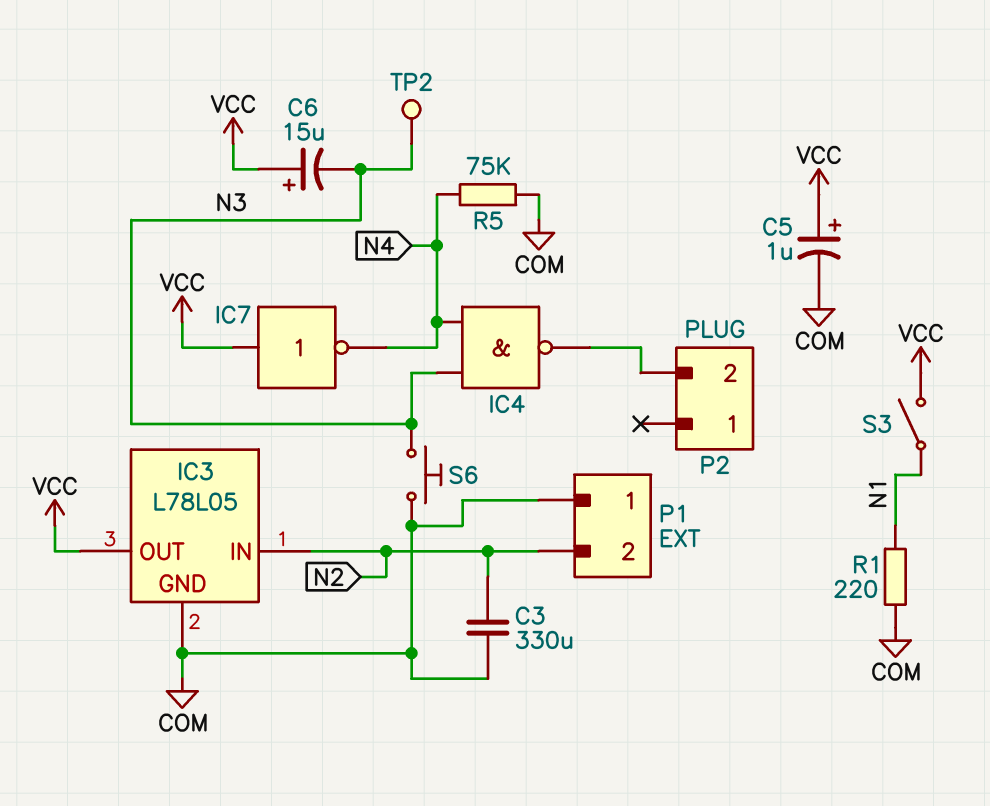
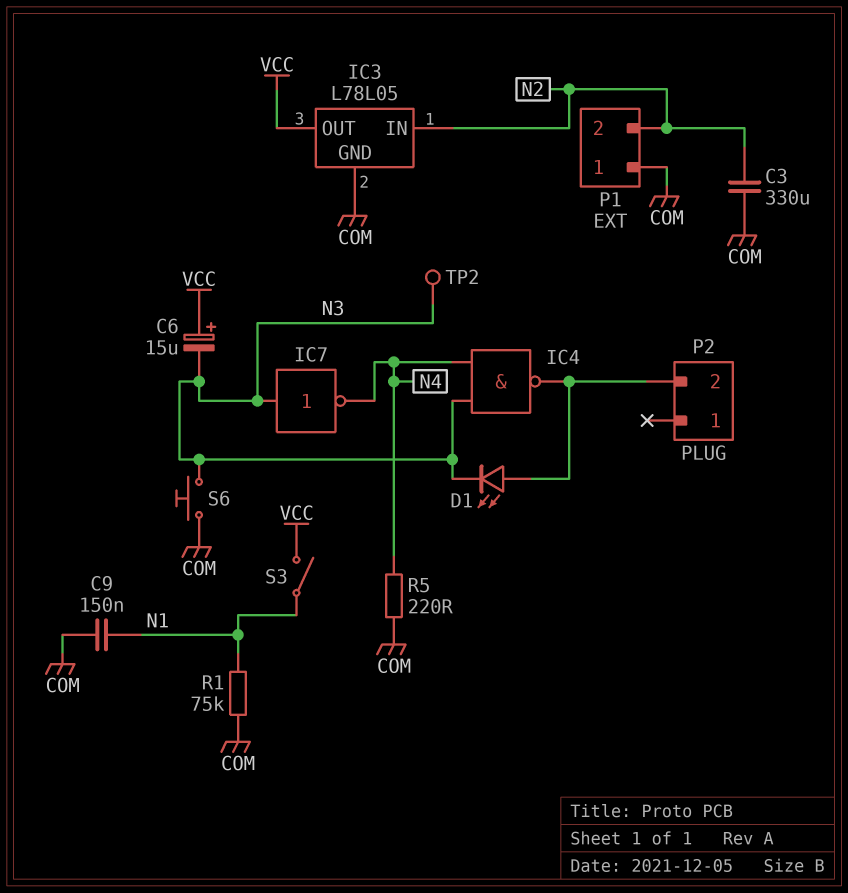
C5: 1uF (plus VCC, minus COM) -> none
C9: none -> 150nF (COM, N1)
D1: none -> LED (A P2/2, K N3)
IC7: NOT (in VCC, out N4) -> NOT (in N3, out N4)
R1: 220 (COM, N1) -> 75k (COM, N1)
R5: 75k (COM, N4) -> 220 (COM, N4)

